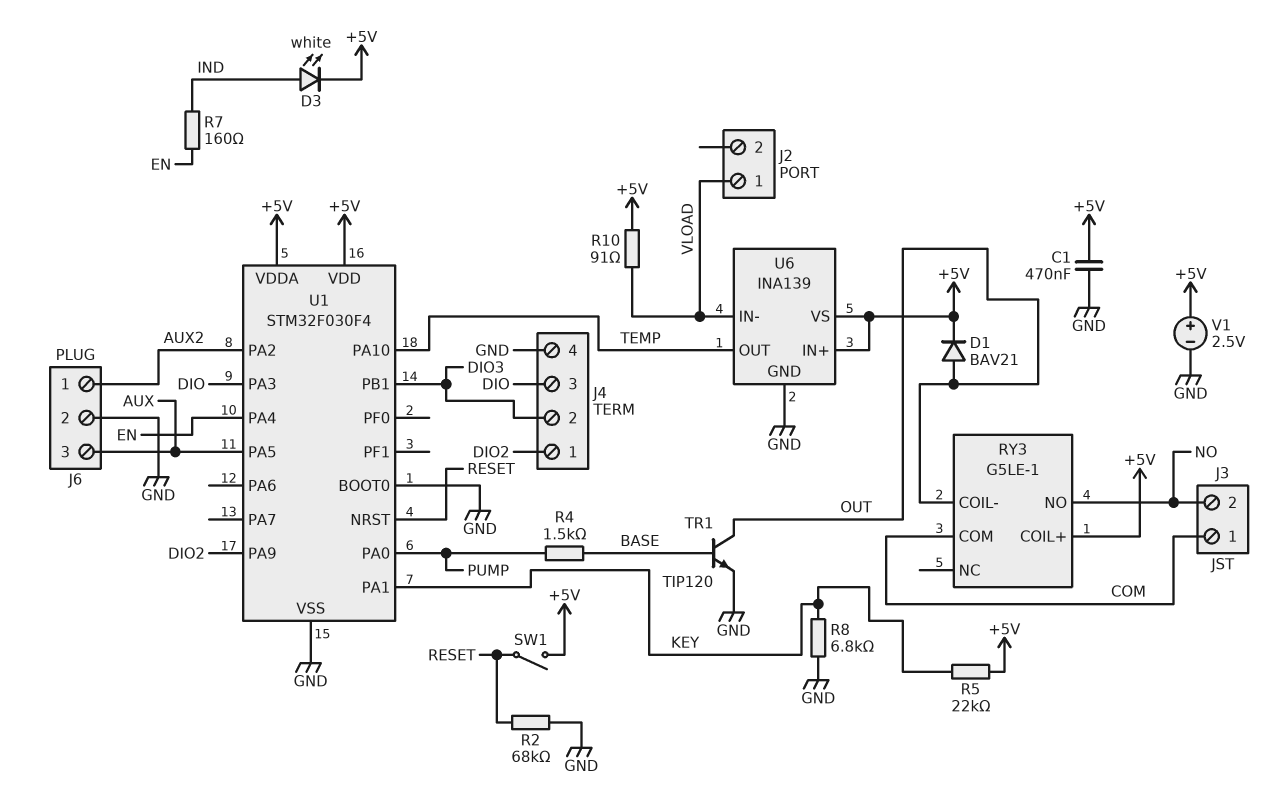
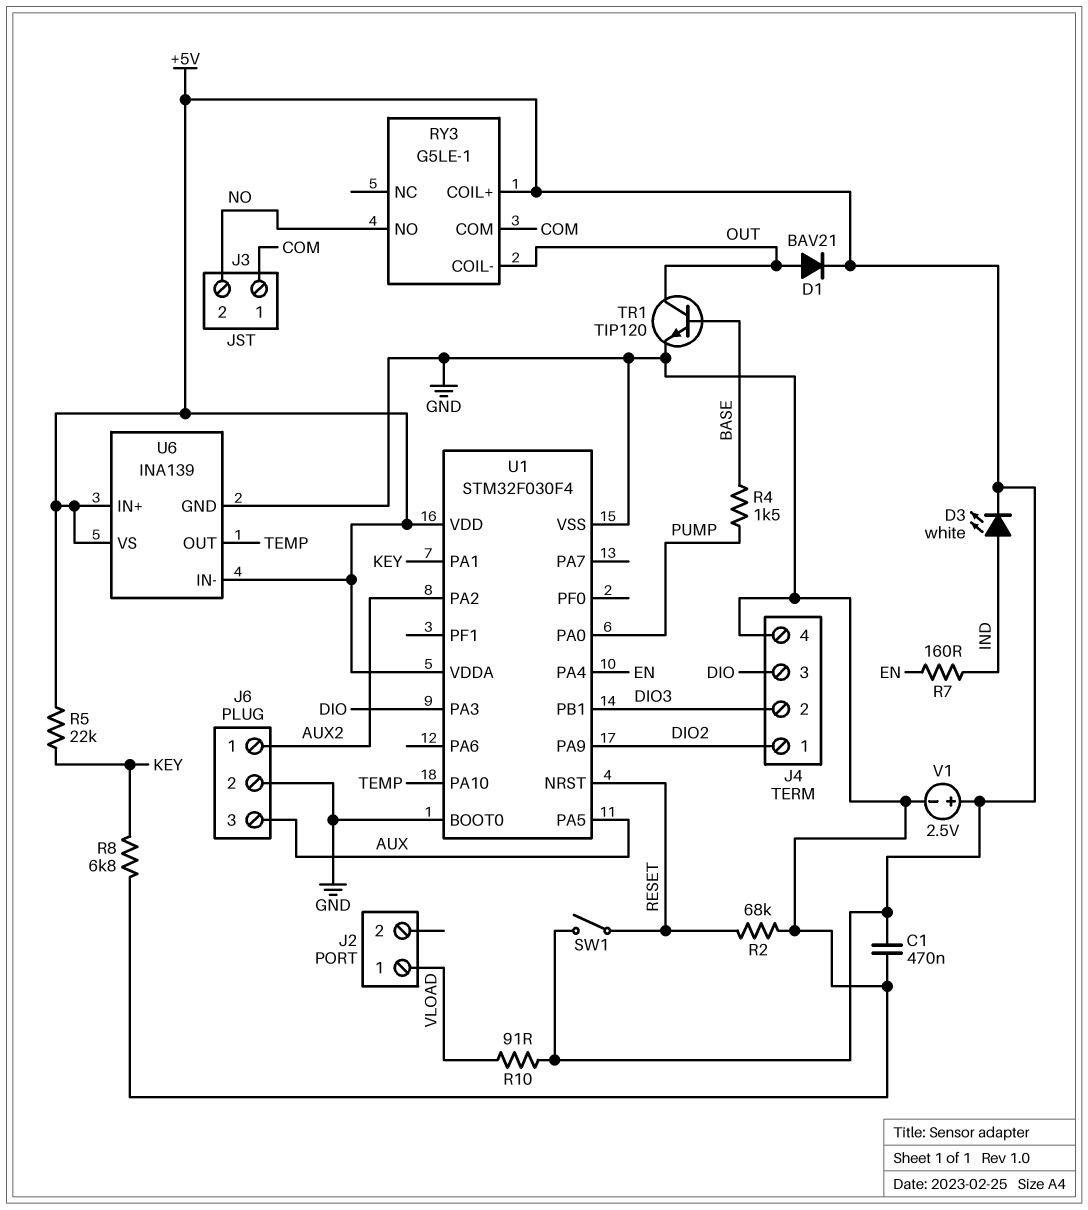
U6 pin IN-: VLOAD -> +5V

